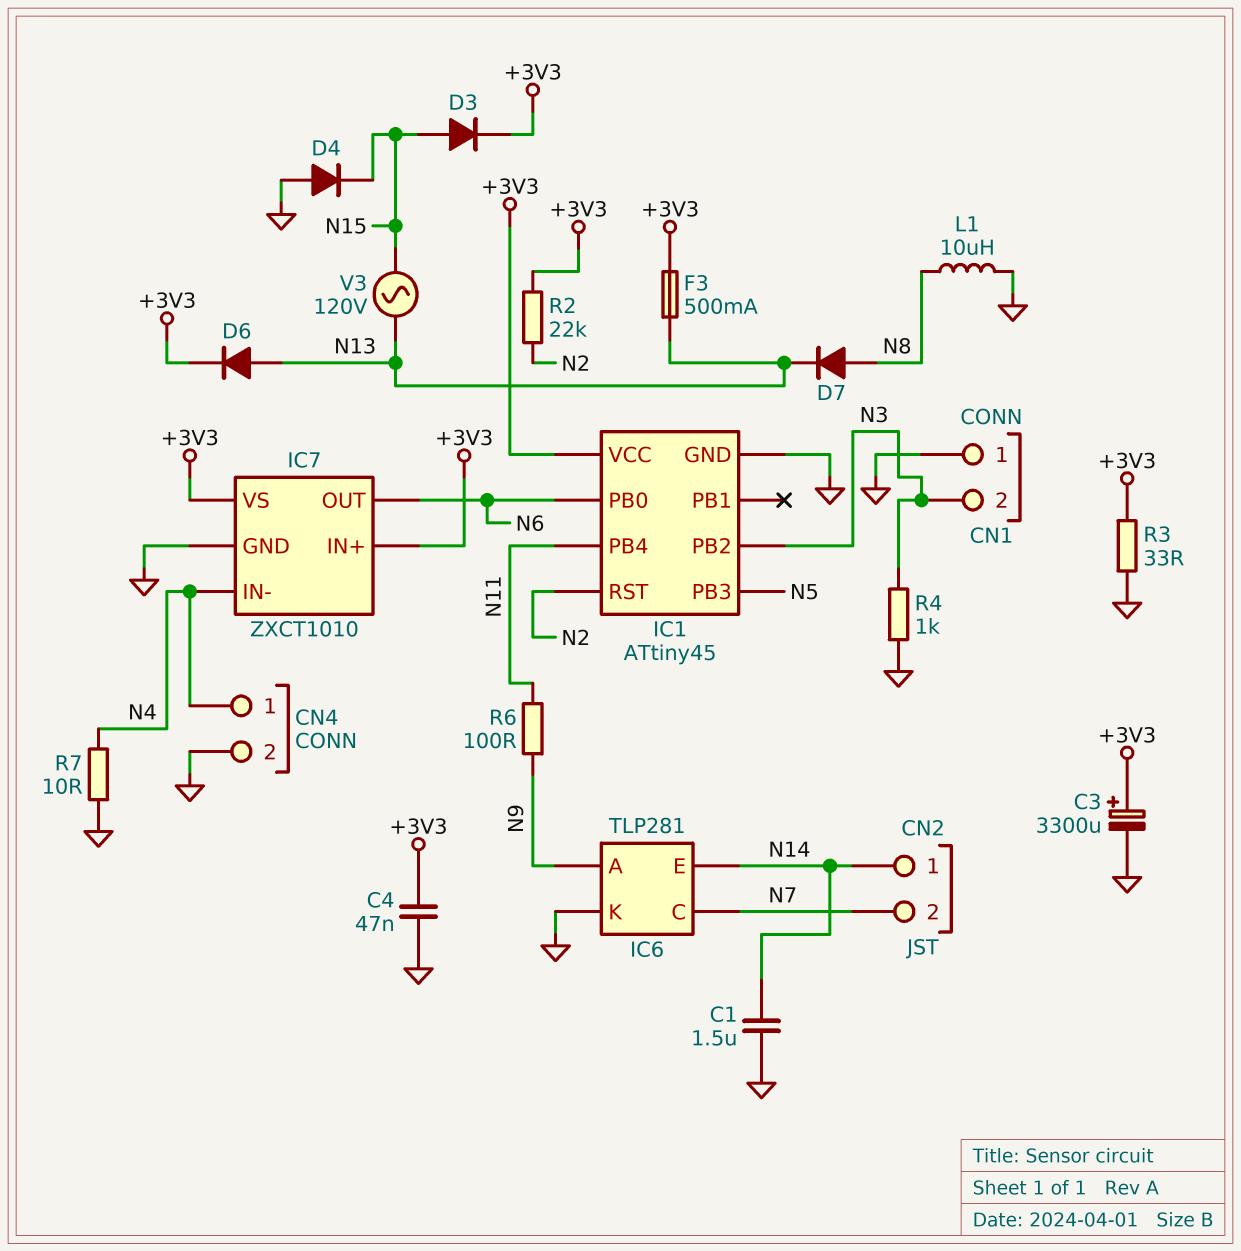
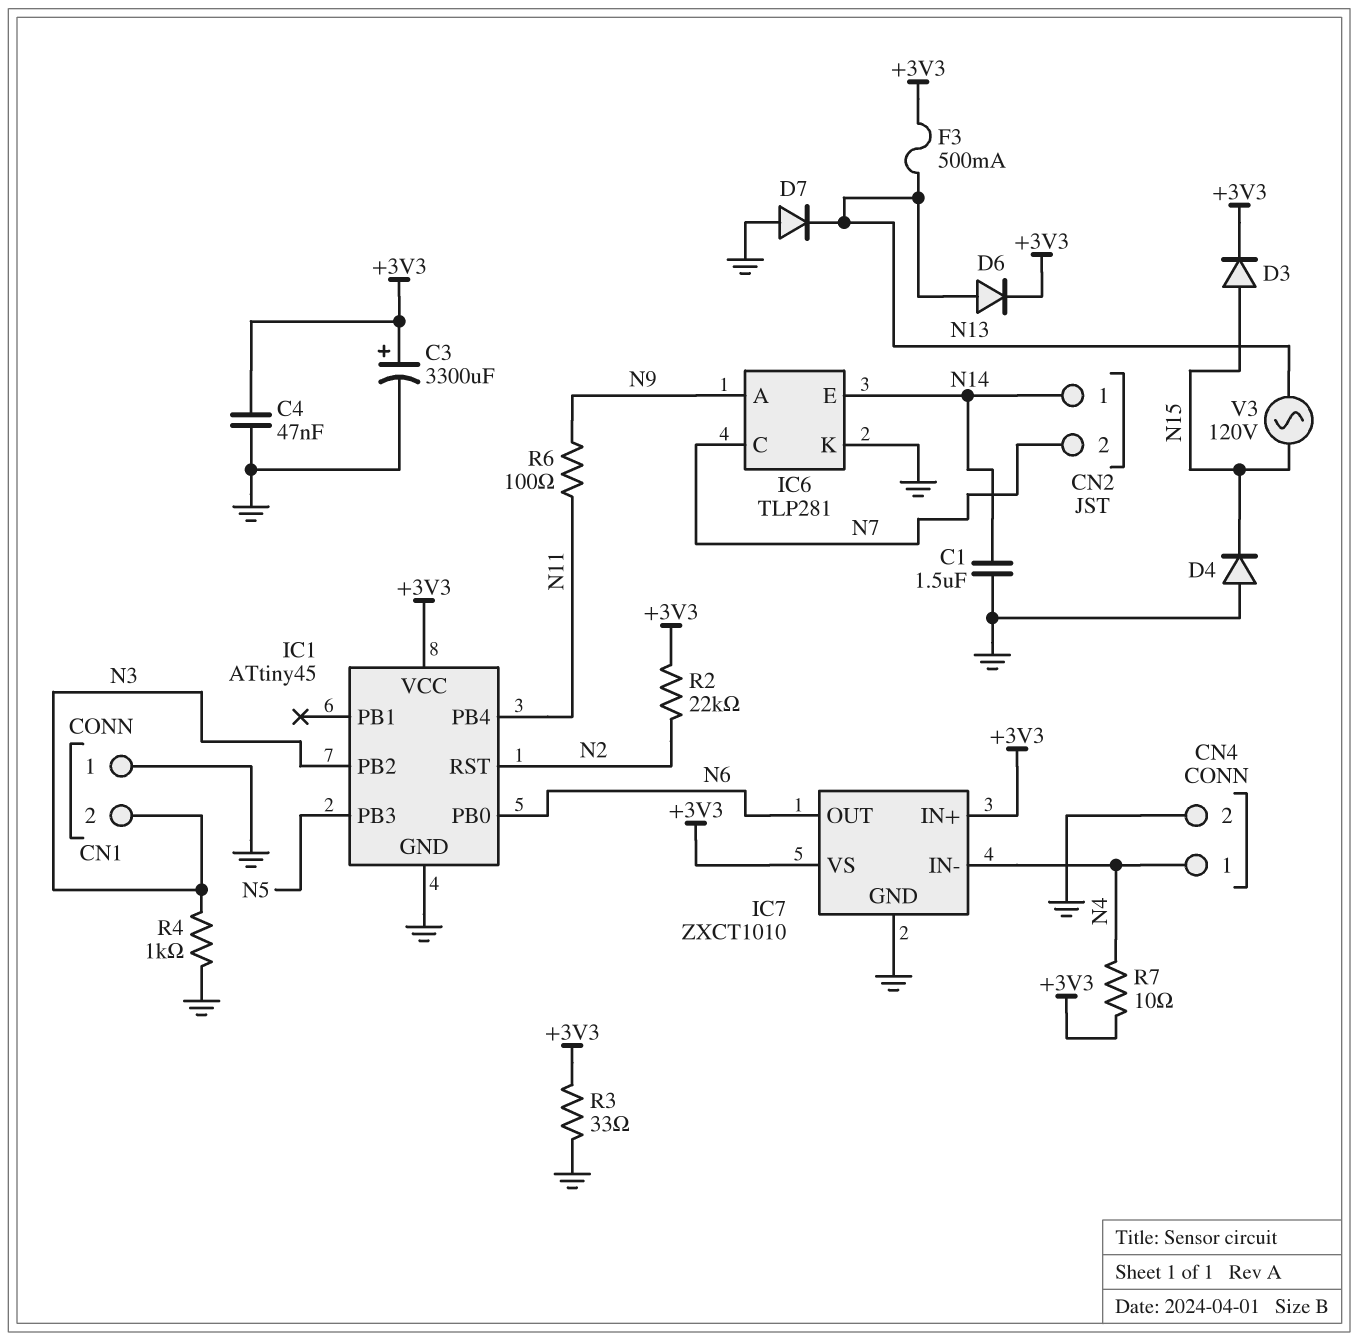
D7: diode (A N8, K N13) -> diode (A GND, K N13)
L1: 10uH (GND, N8) -> none
R7: 10 (GND, N4) -> 10 (+3V3, N4)

